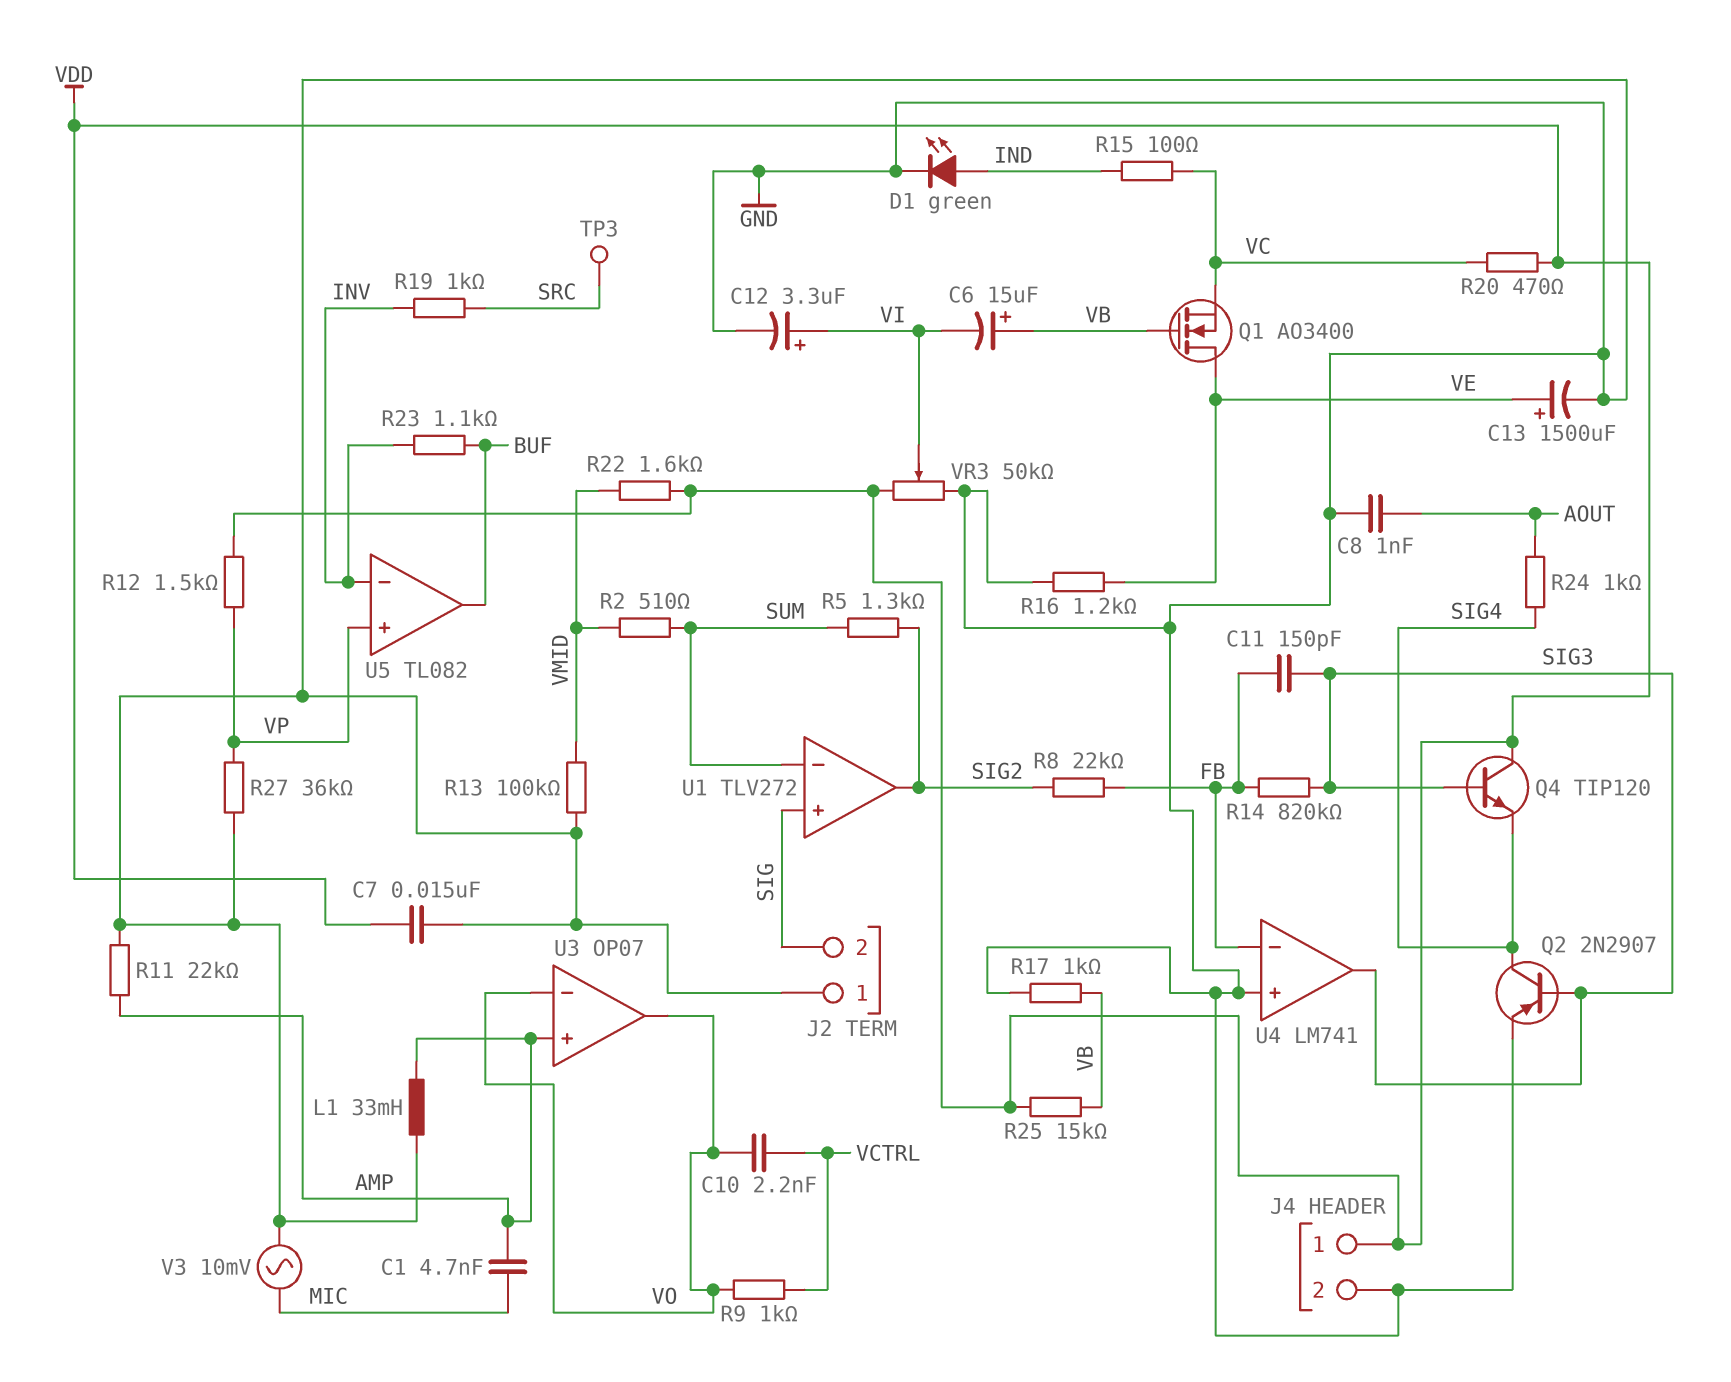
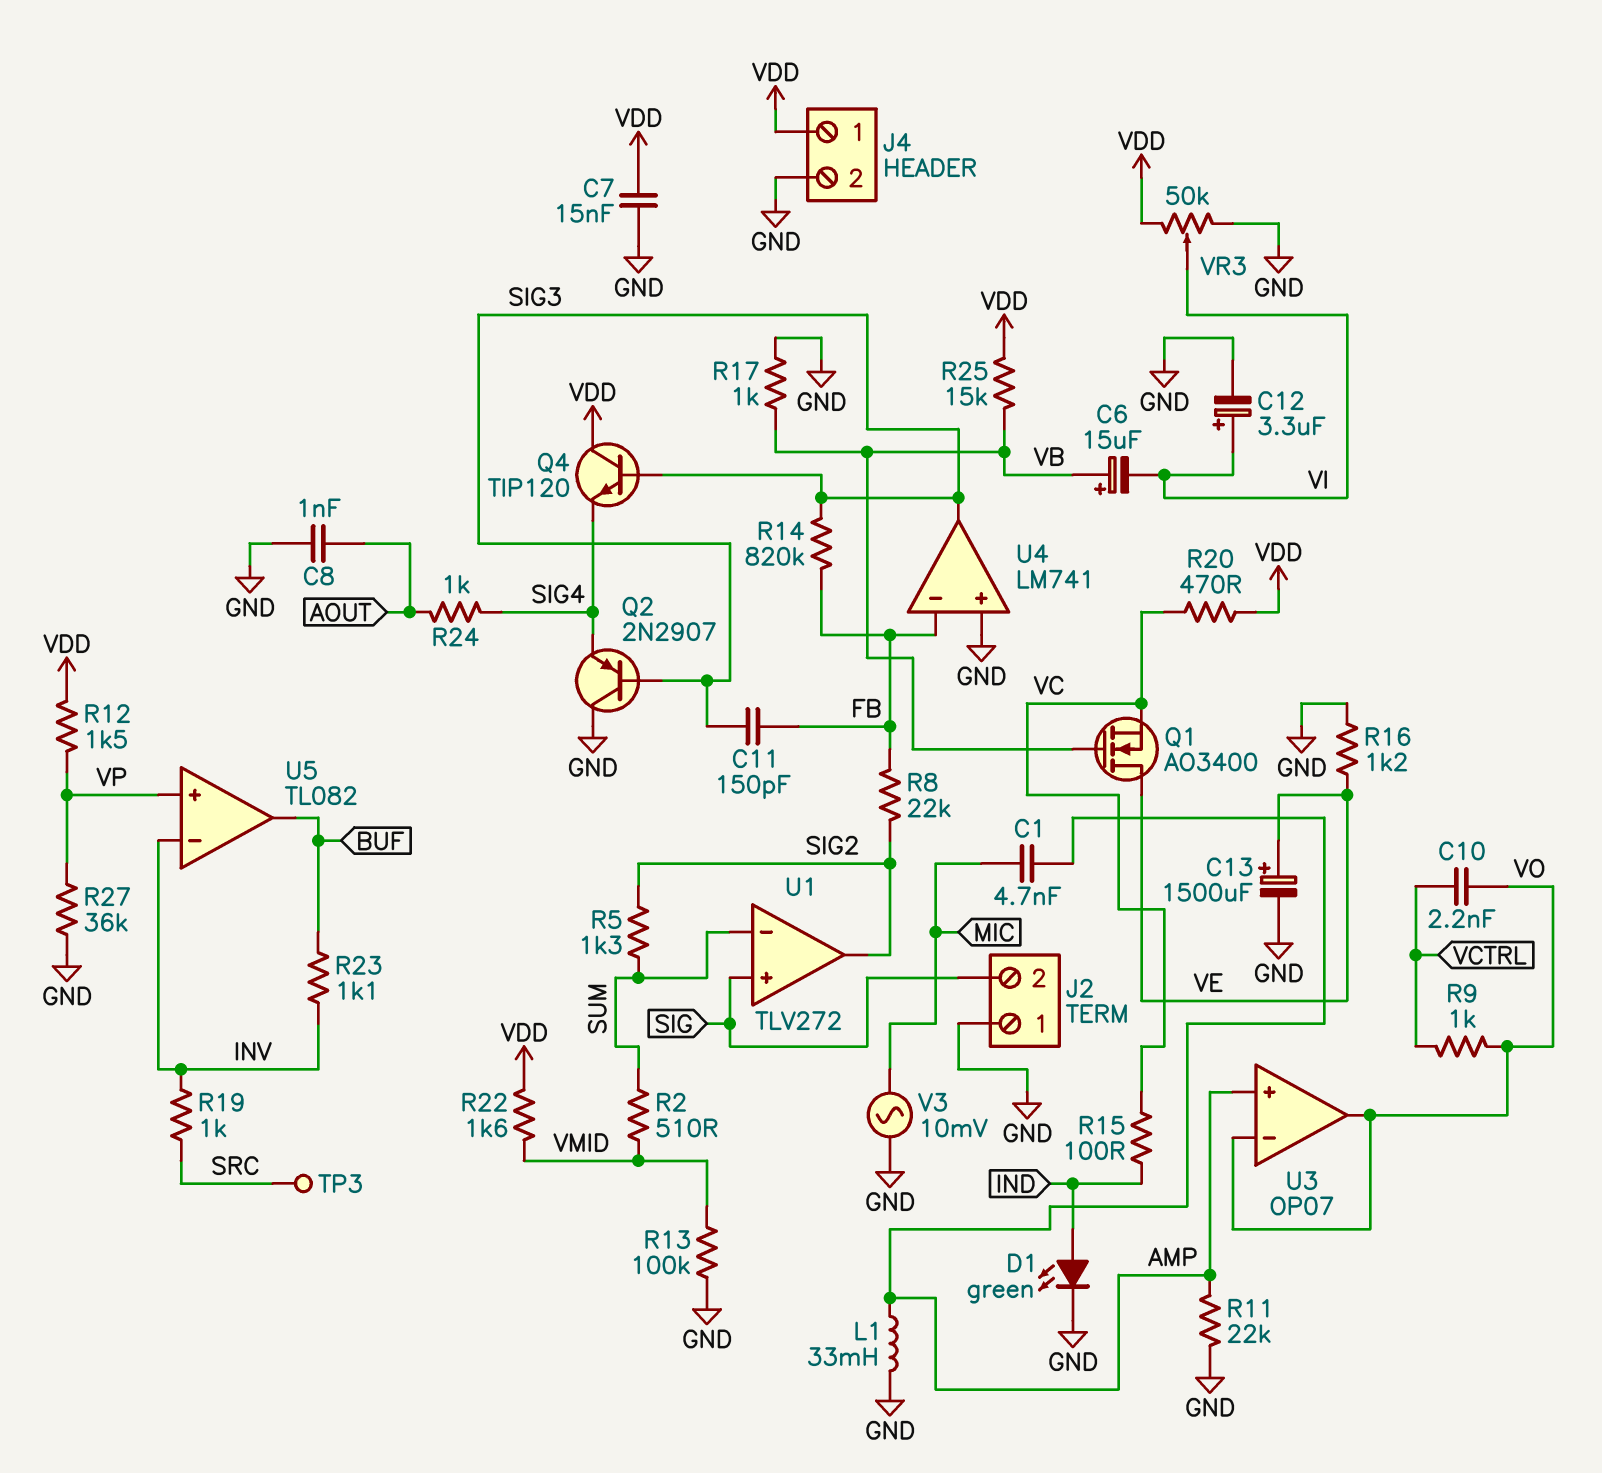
Q2: PNP 2N2907 (B SIG3, C SIG4, E GND) -> PNP 2N2907 (B SIG3, C GND, E SIG4)

